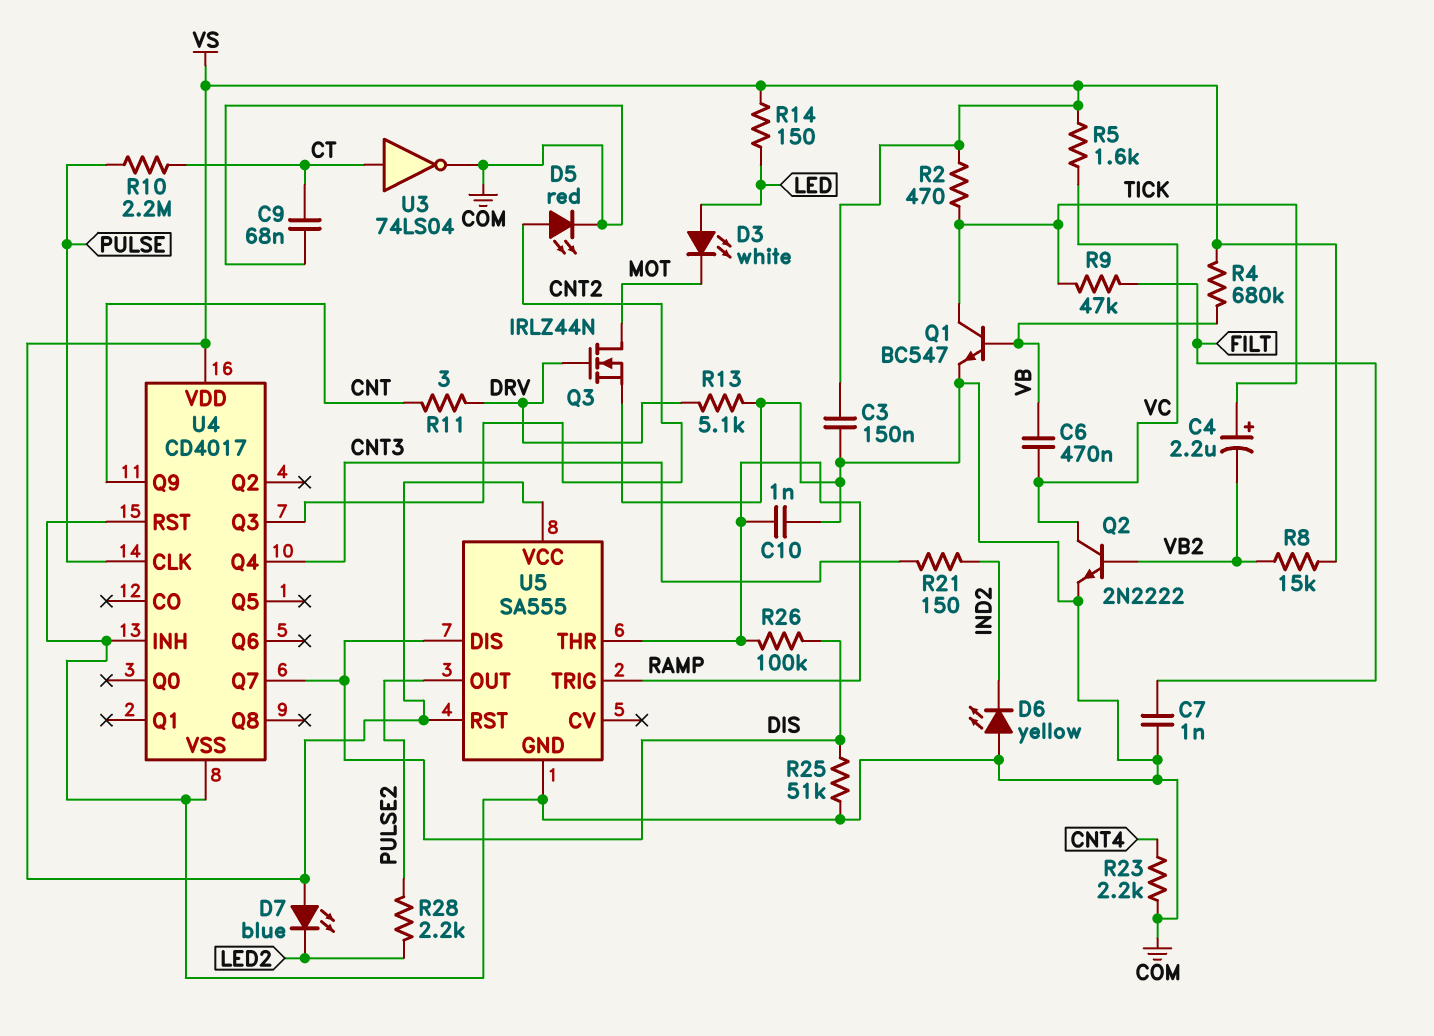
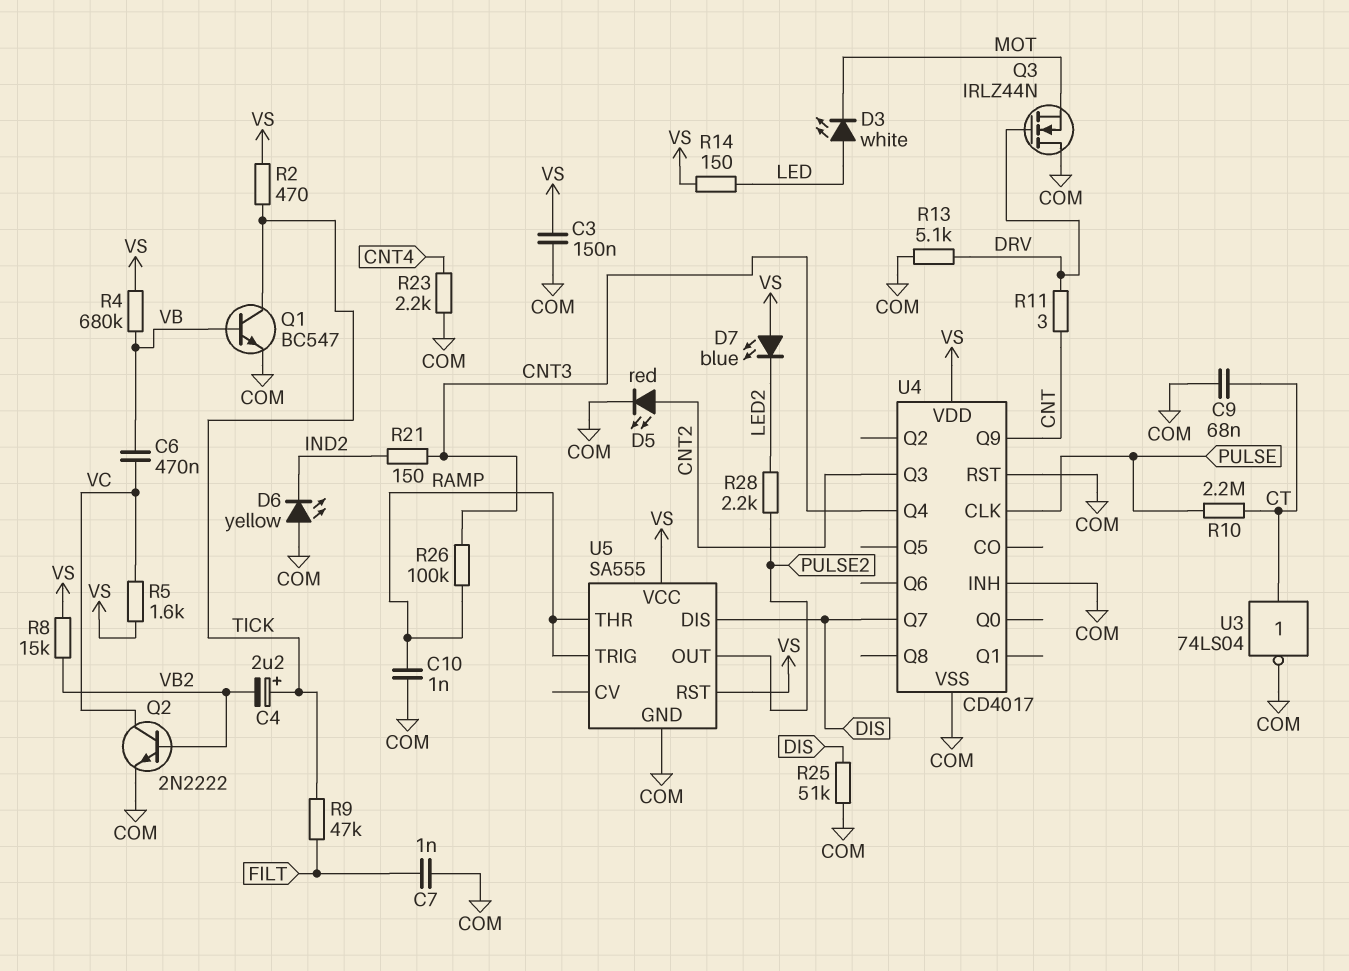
Q3: NMOS IRLZ44N (G DRV, D MOT, S COM) -> NMOS IRLZ44N (G DRV, D COM, S MOT)
R26: 100k (DIS, RAMP) -> 100k (CNT3, RAMP)

